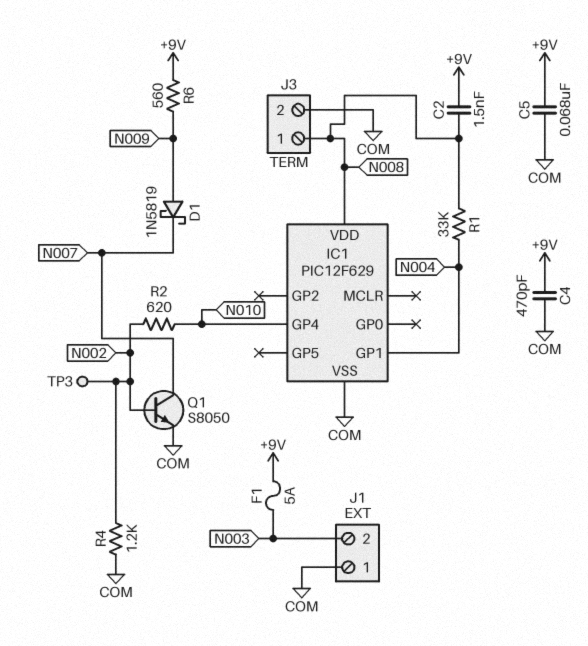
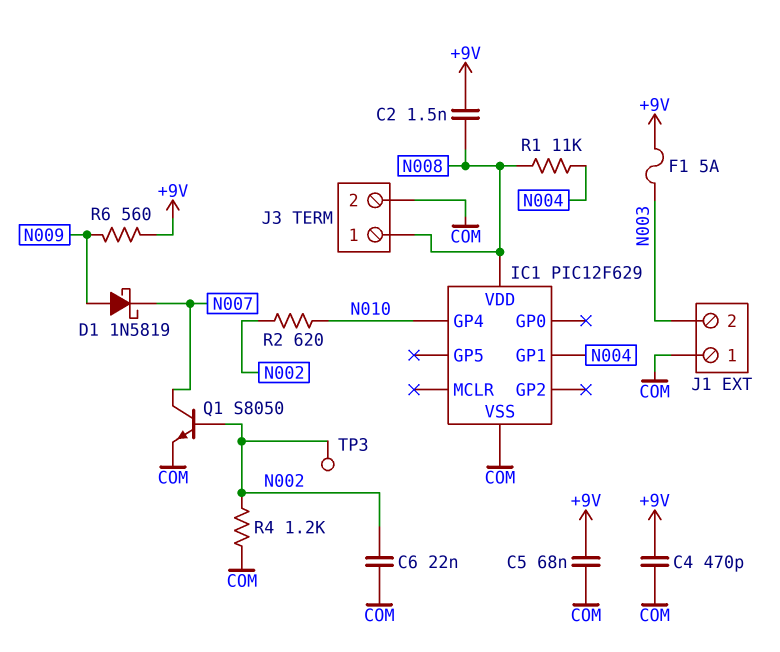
C6: none -> 22nF (COM, N002)
R1: 33k (N004, N008) -> 11k (N004, N008)

